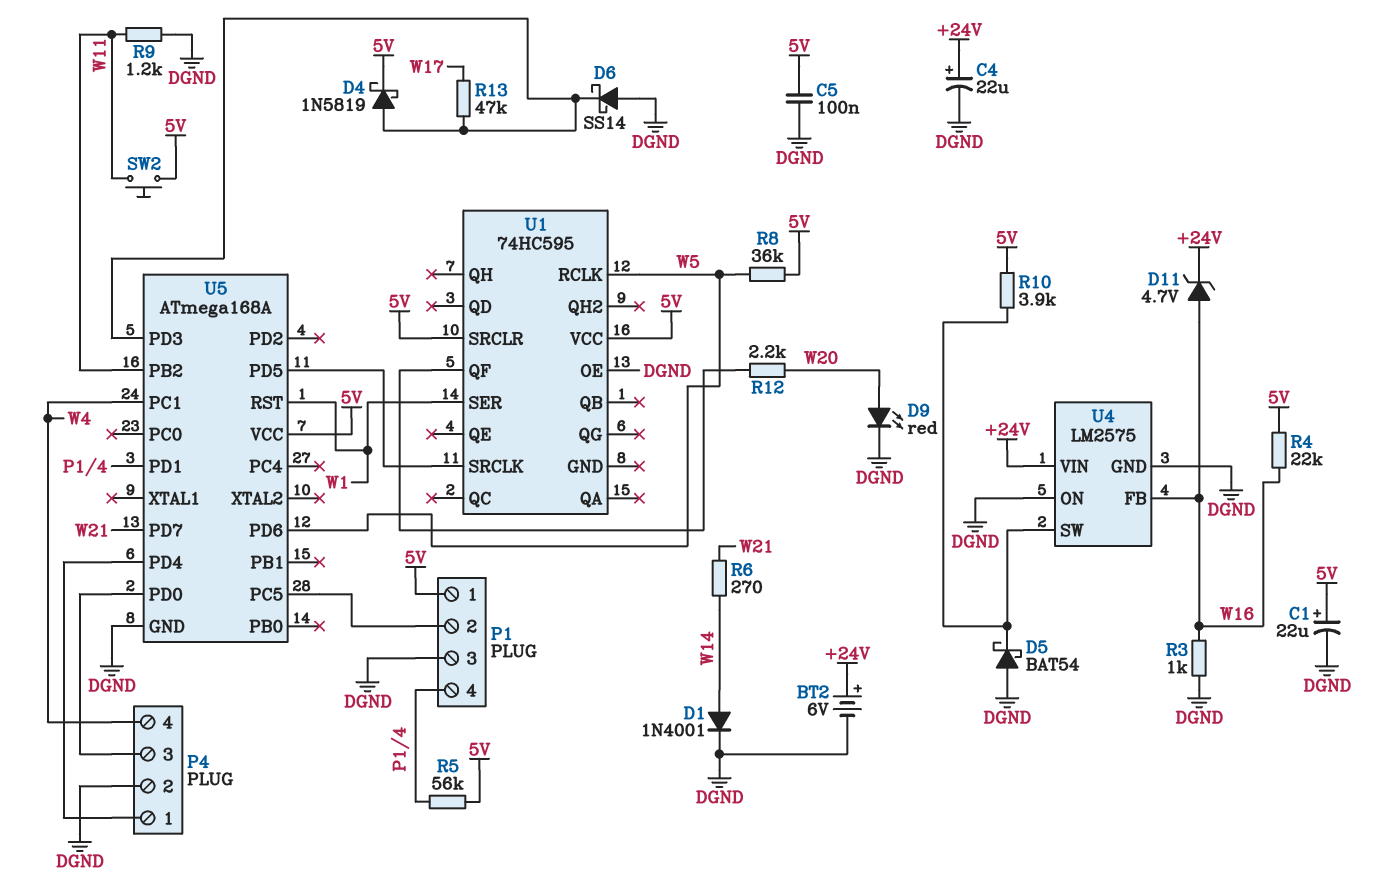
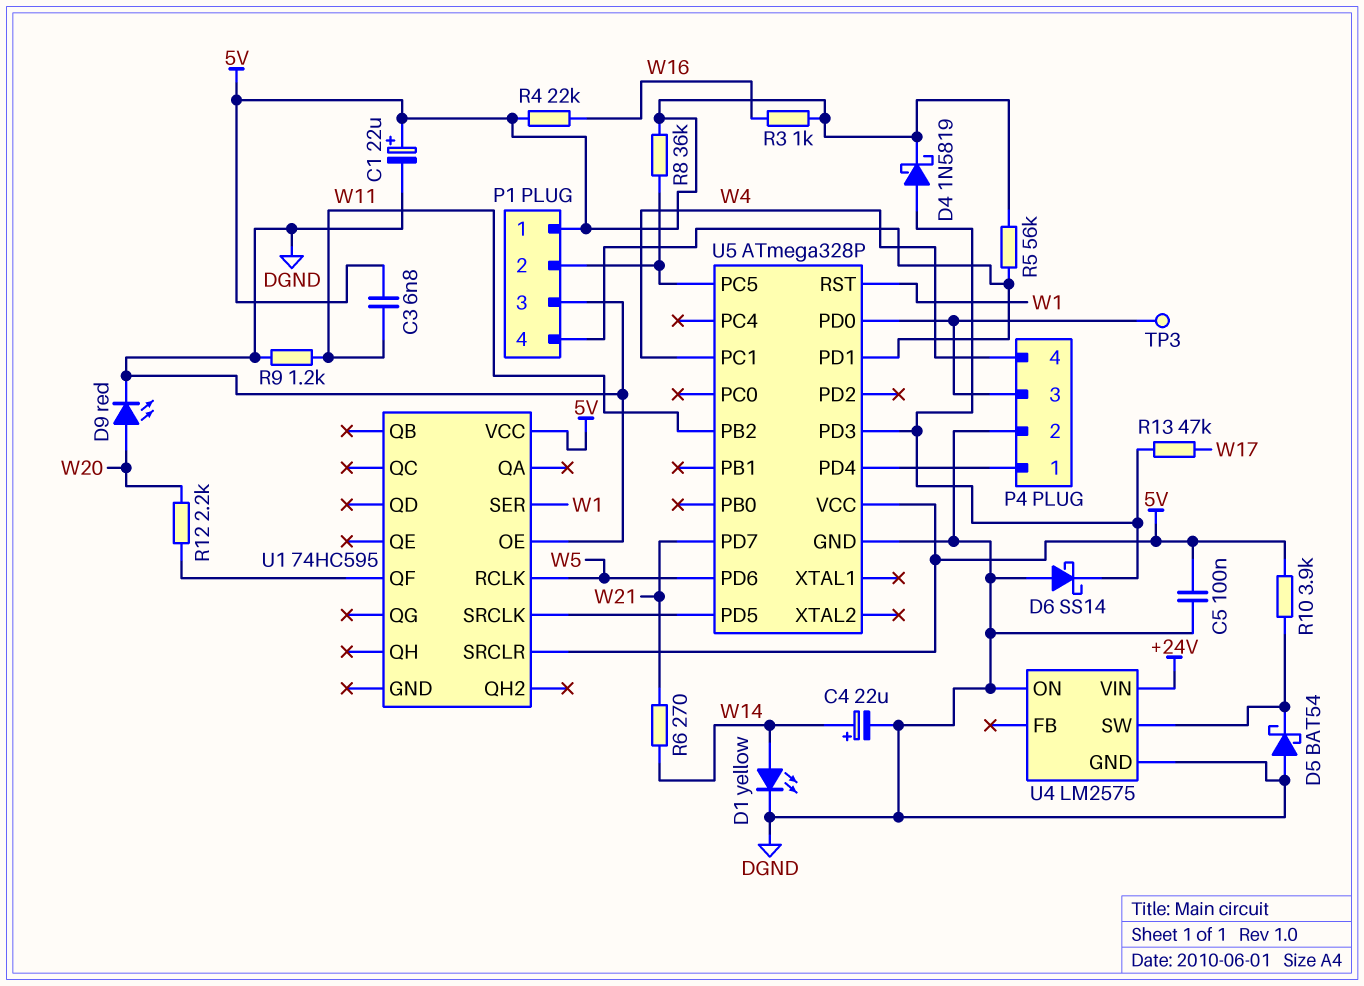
BT2: 6V (plus +24V, minus DGND) -> none
C3: none -> 6.8nF (5V, W11)
C4: 22uF (plus +24V, minus DGND) -> 22uF (plus W14, minus DGND)
D1: diode 1N4001 (A W14, K DGND) -> LED yellow (A W14, K DGND)
D11: zener 4.7V (A W16, K +24V) -> none
R3: 1k (DGND, W16) -> 1k (5V, W16)
R8: 36k (5V, W5) -> 36k (5V, P1/2)
SW2: button (5V, W11) -> none
TP3: none -> test point (P4/3)
U4 pin FB: W16 -> none
U5: ATmega168A -> ATmega328P

